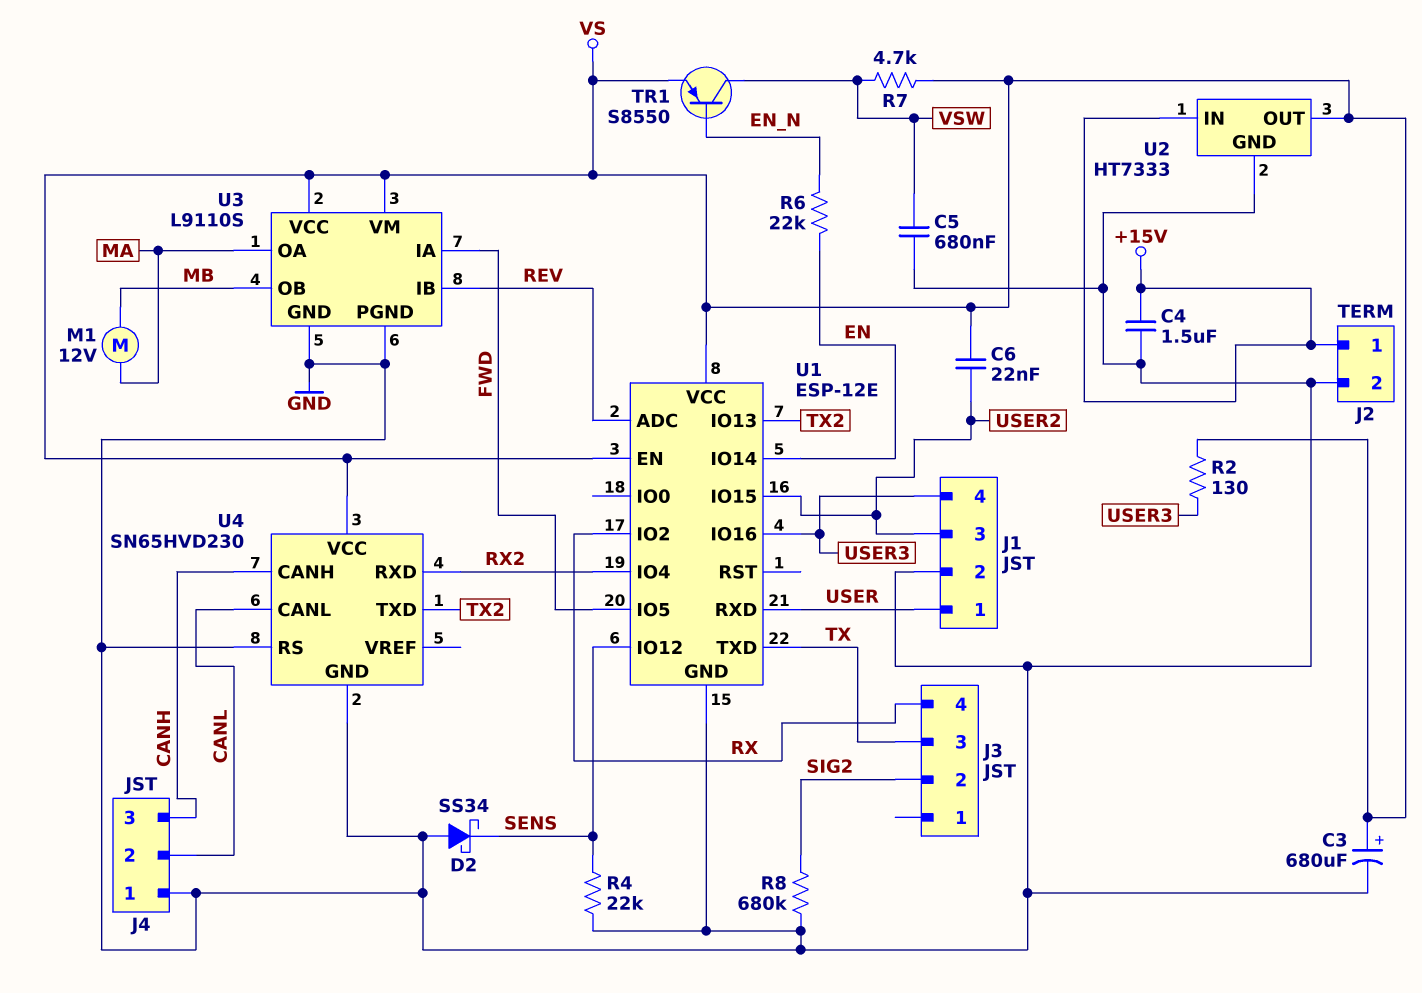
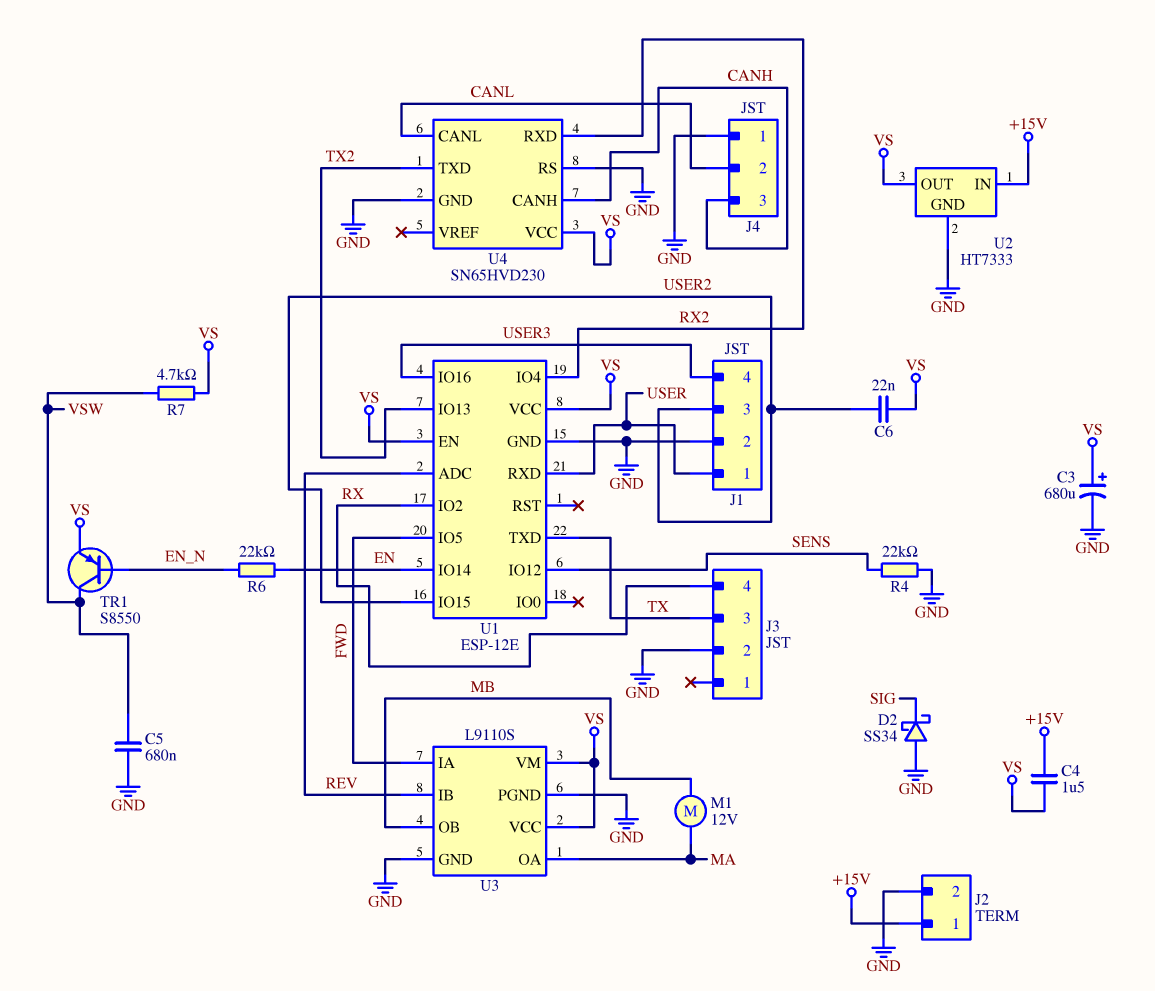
C4: 1.5uF (+15V, GND) -> 1.5uF (+15V, VS)
D2: schottky SS34 (A GND, K SENS) -> schottky SS34 (A GND, K SIG)
J3 pin 2: SIG2 -> GND
R2: 130 (USER3, VS) -> none
R8: 680k (GND, SIG2) -> none

